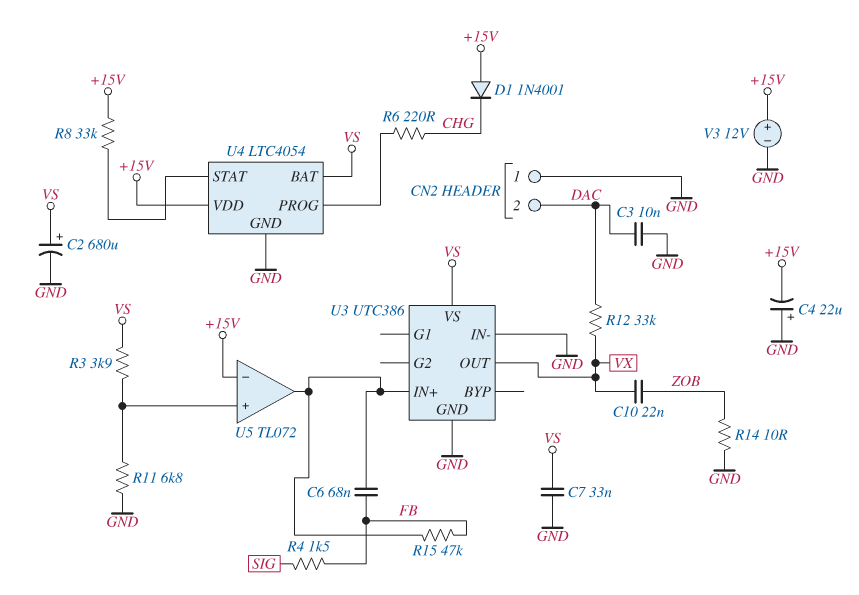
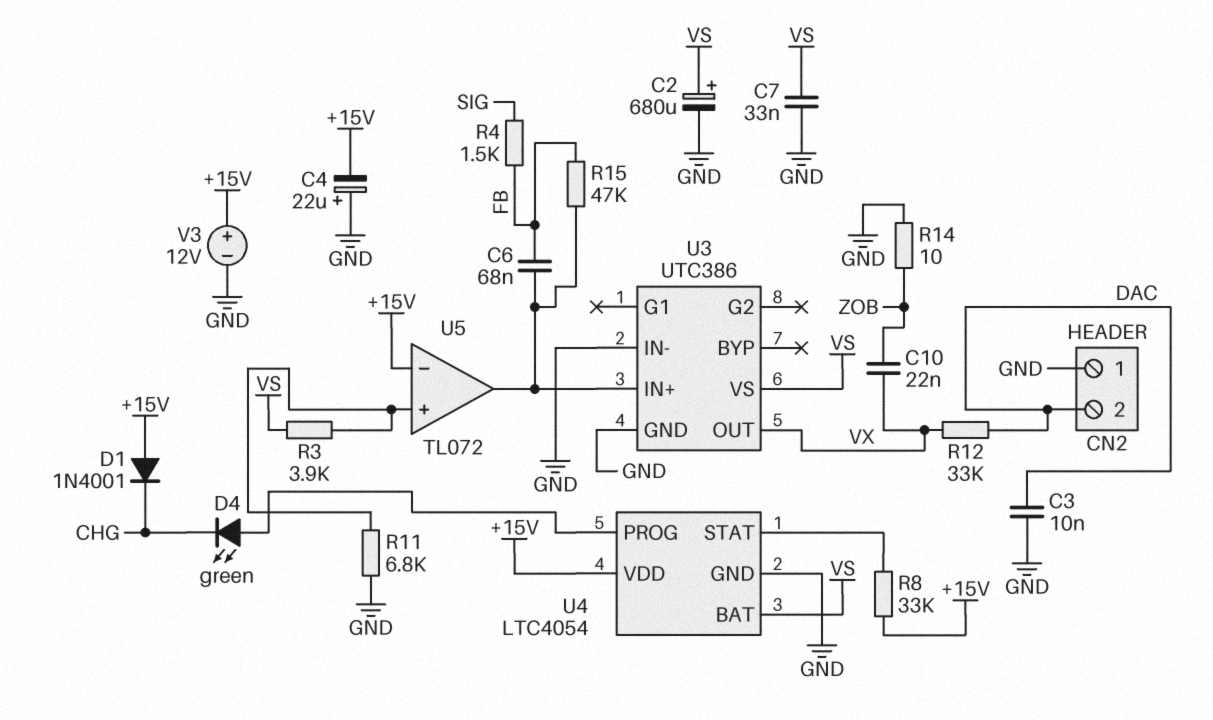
D4: none -> LED green (A U4/PROG, K CHG)
R6: 220 (CHG, U4/PROG) -> none

